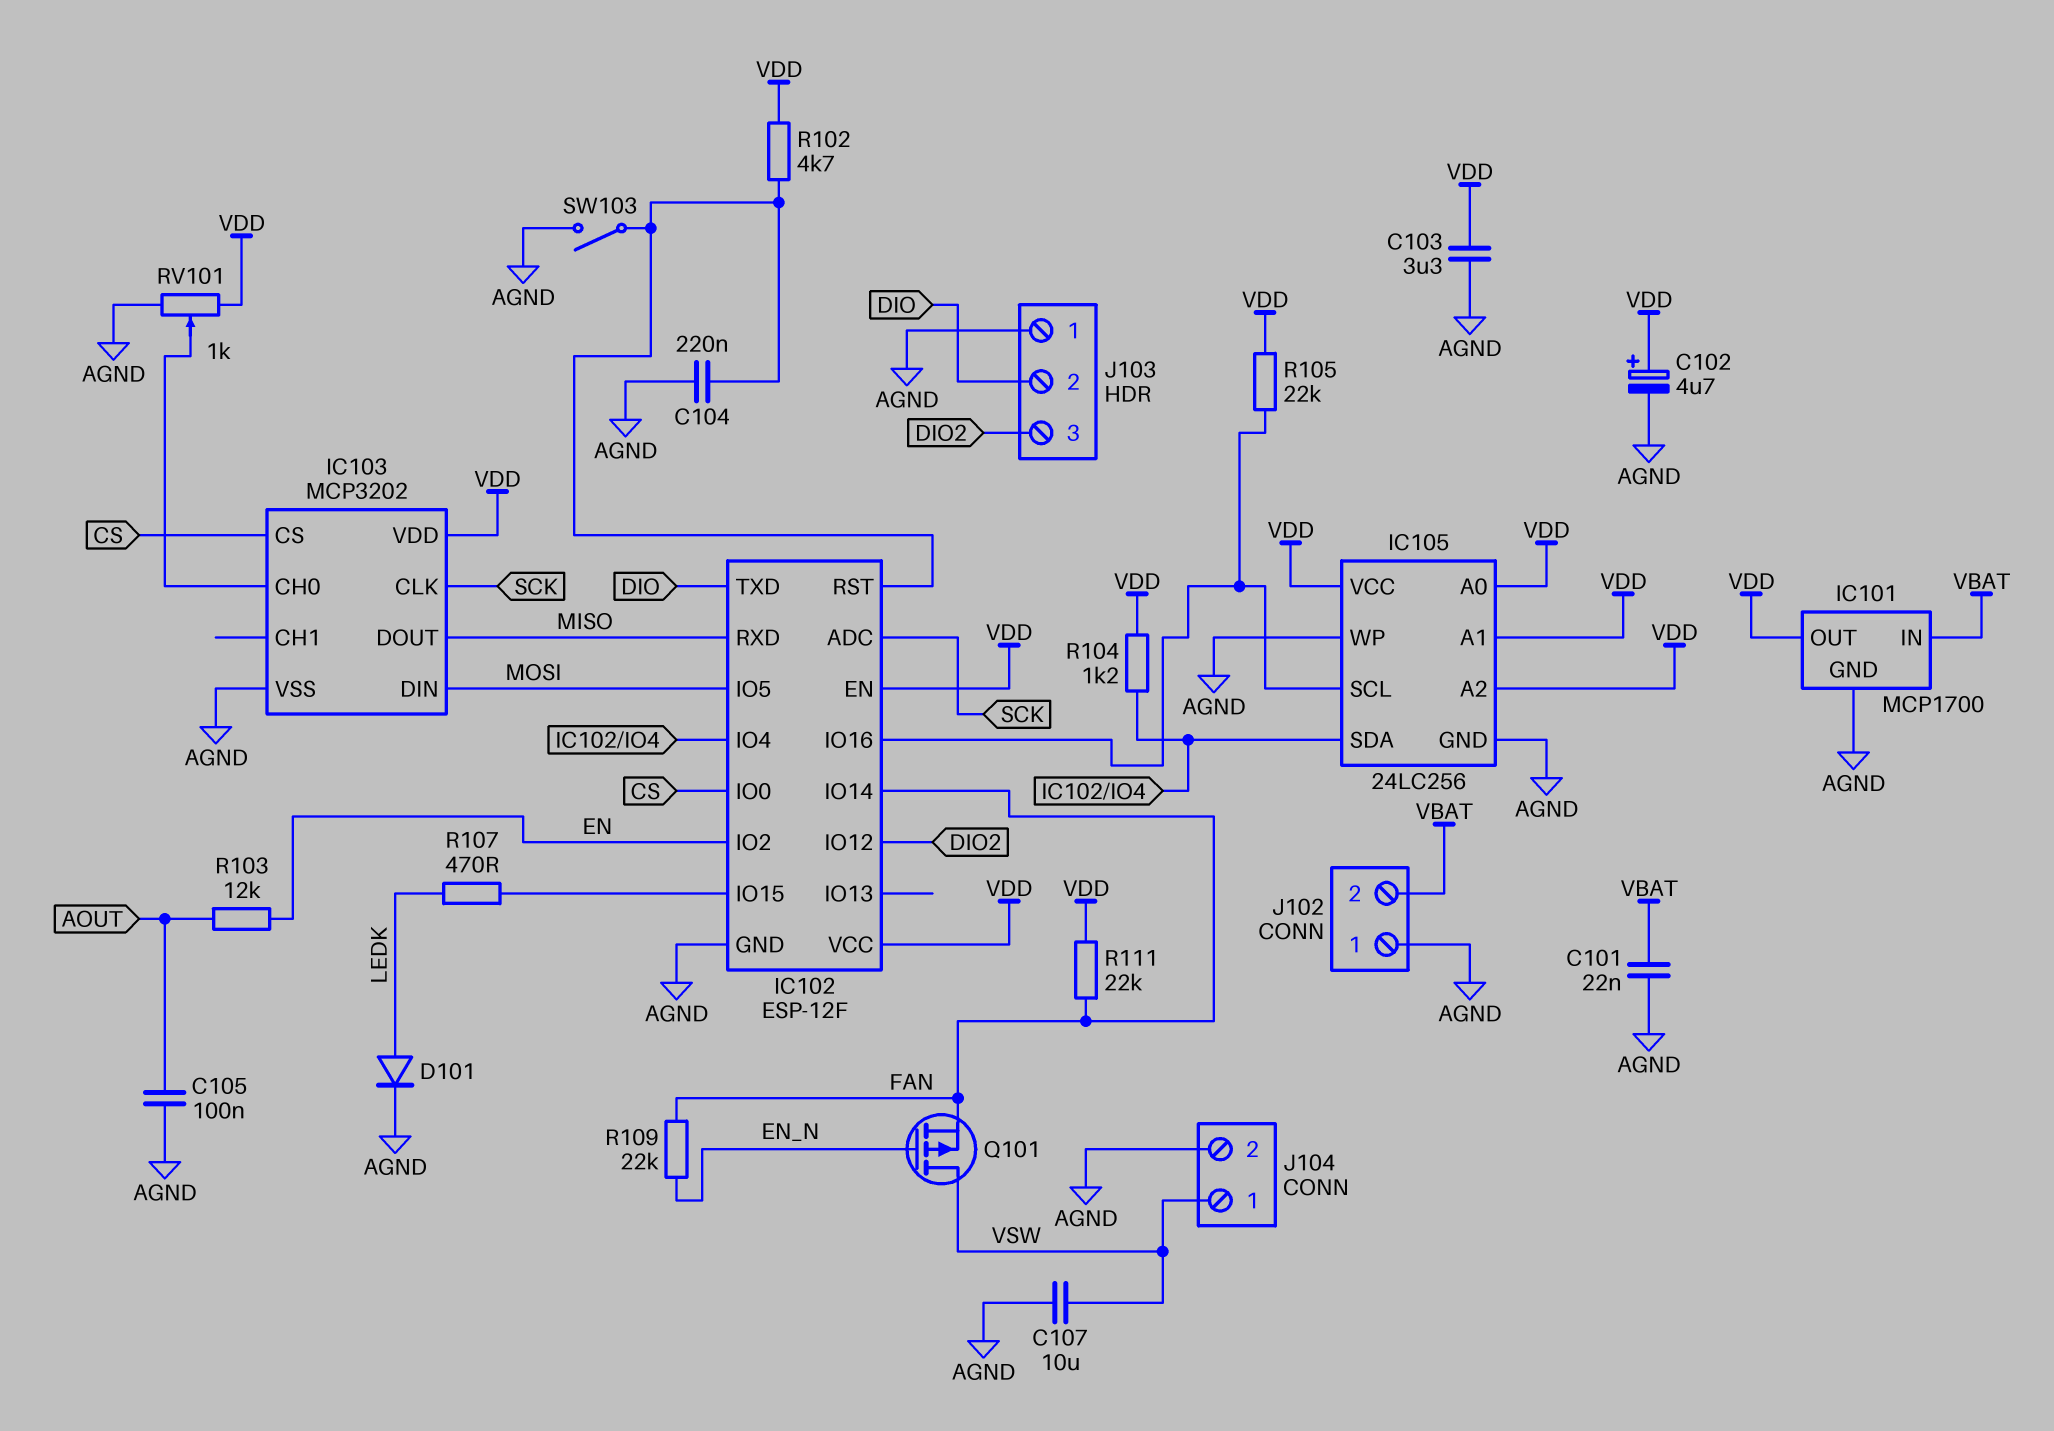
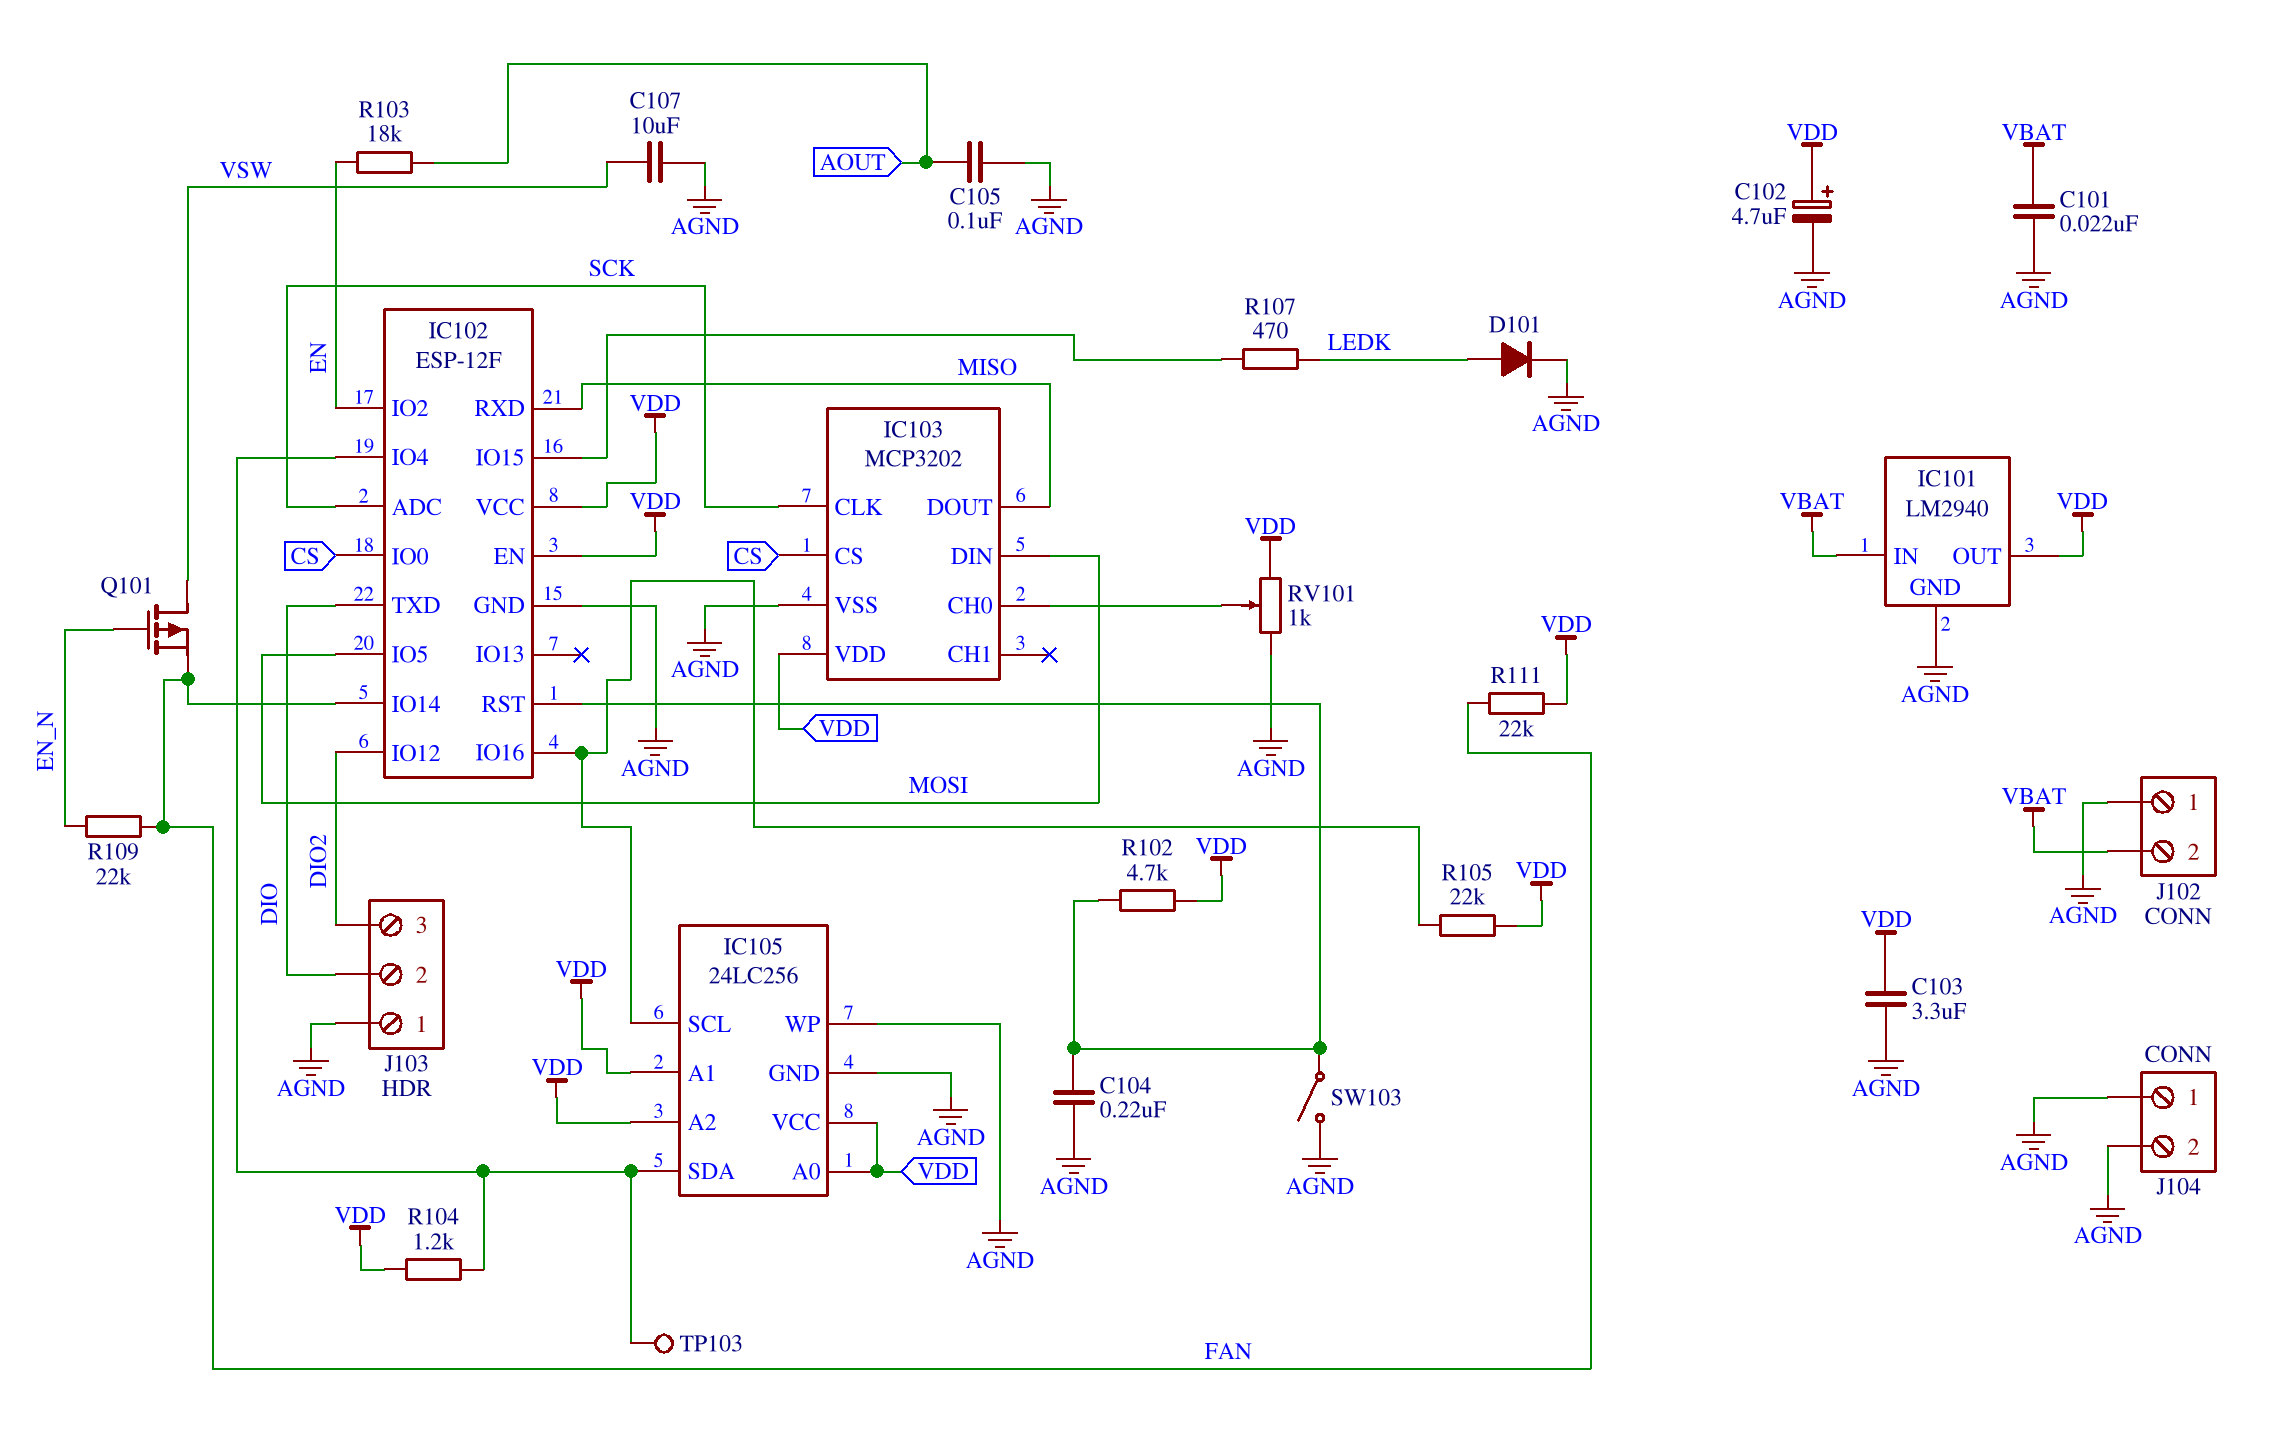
IC101: MCP1700 -> LM2940
J104 pin 1: VSW -> AGND
R103: 12k (AOUT, EN) -> 18k (AOUT, EN)
TP103: none -> test point (IC102/IO4)

